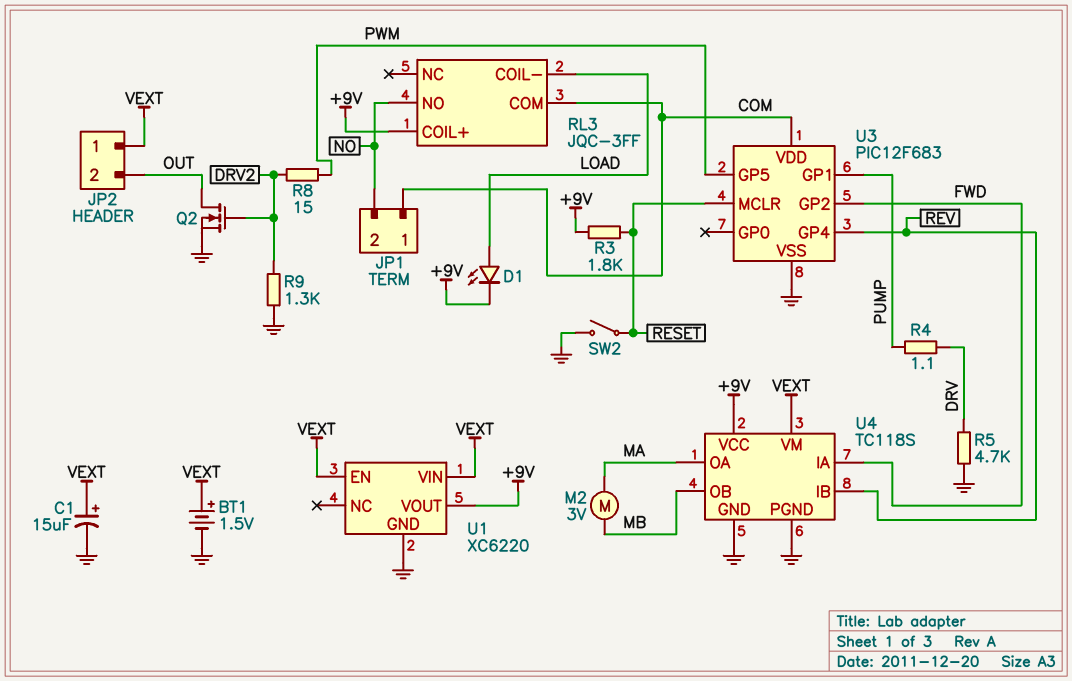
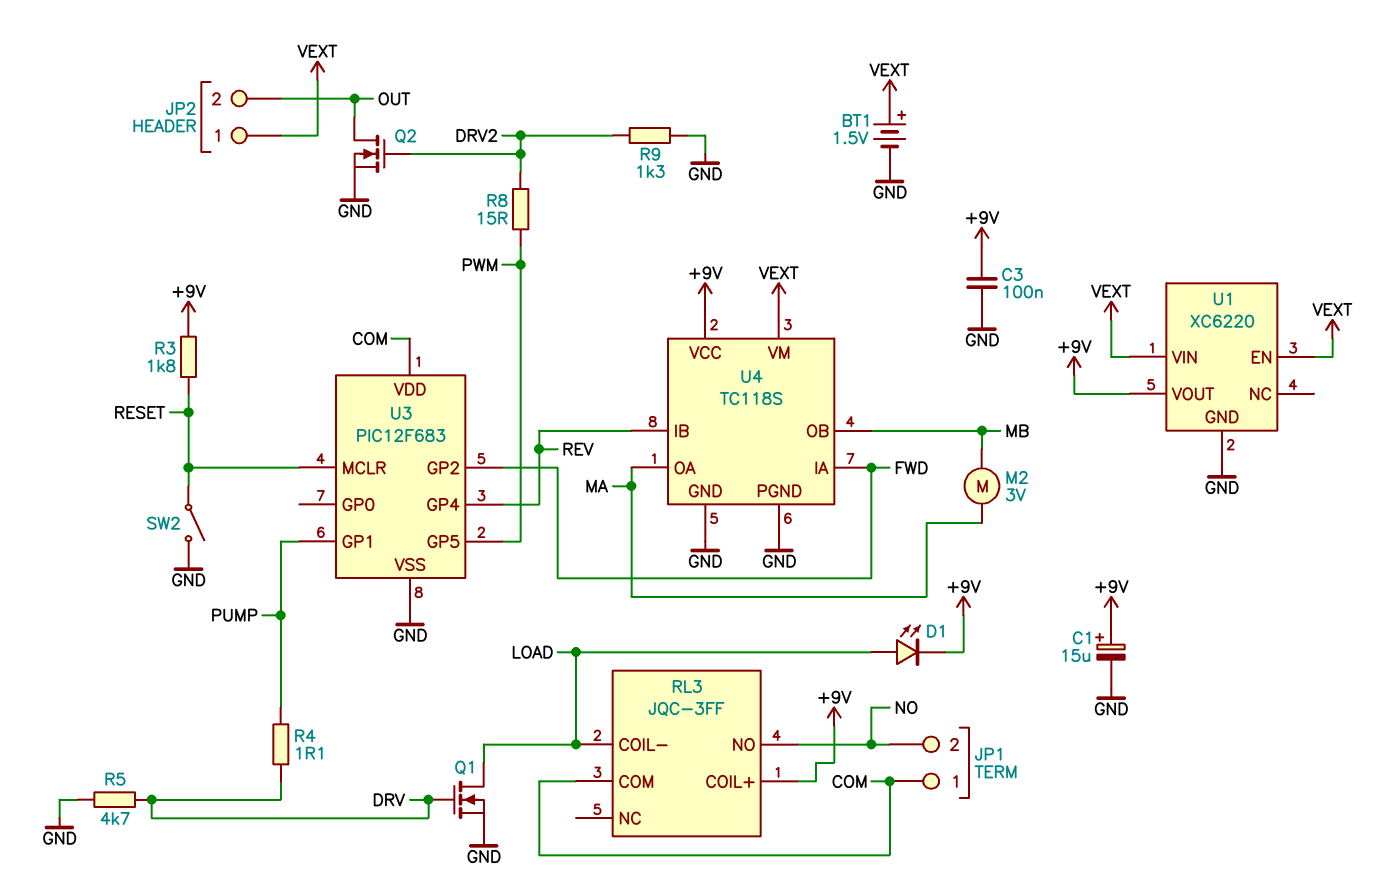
C1: 15uF (plus VEXT, minus GND) -> 15uF (plus +9V, minus GND)
C3: none -> 100nF (+9V, GND)
Q1: none -> NMOS (G DRV, D LOAD, S GND)

